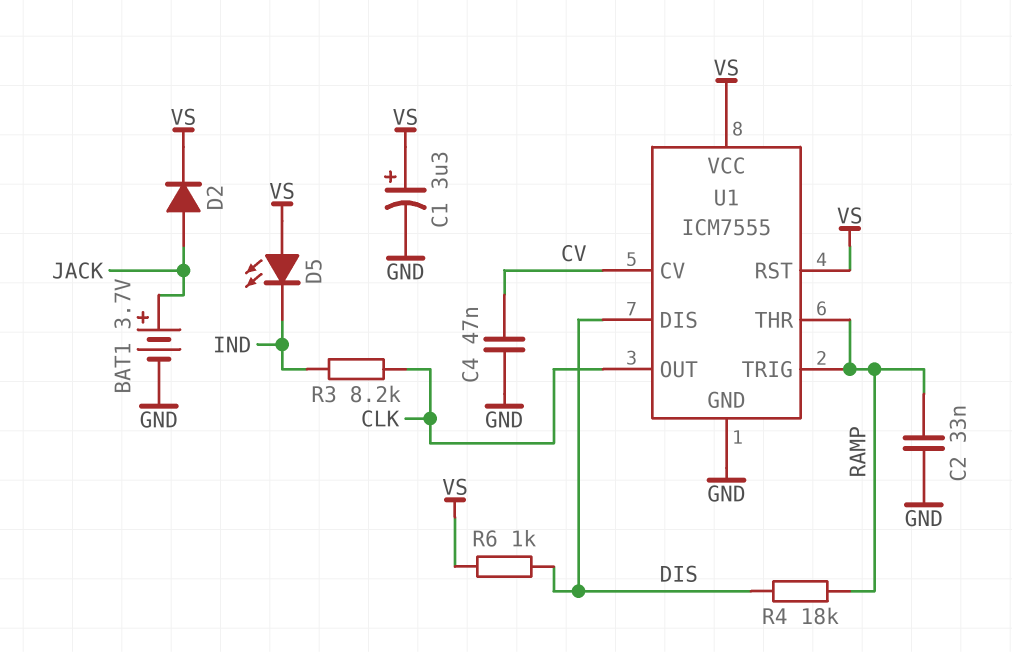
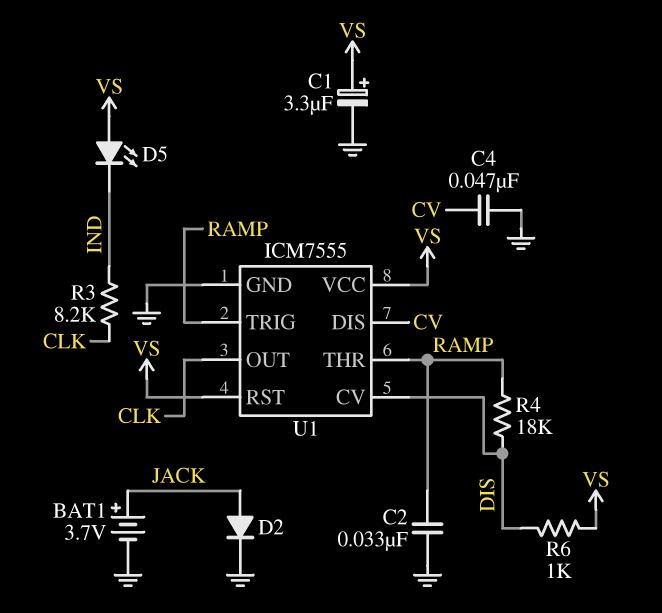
D2: diode (A JACK, K VS) -> diode (A JACK, K GND)
U1 pin CV: CV -> DIS
U1 pin DIS: DIS -> CV

